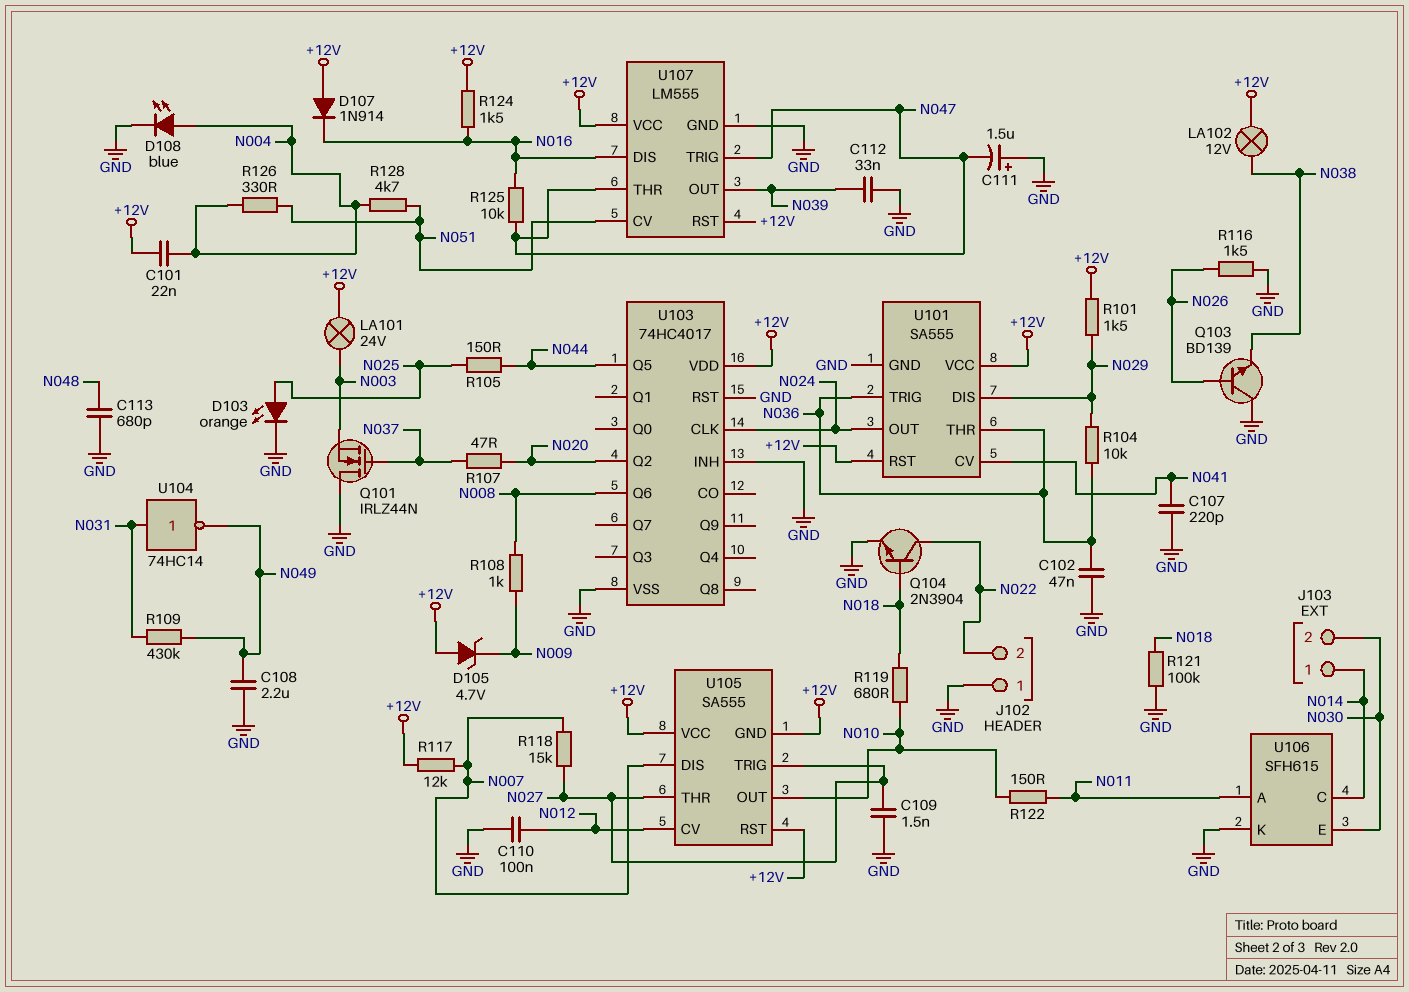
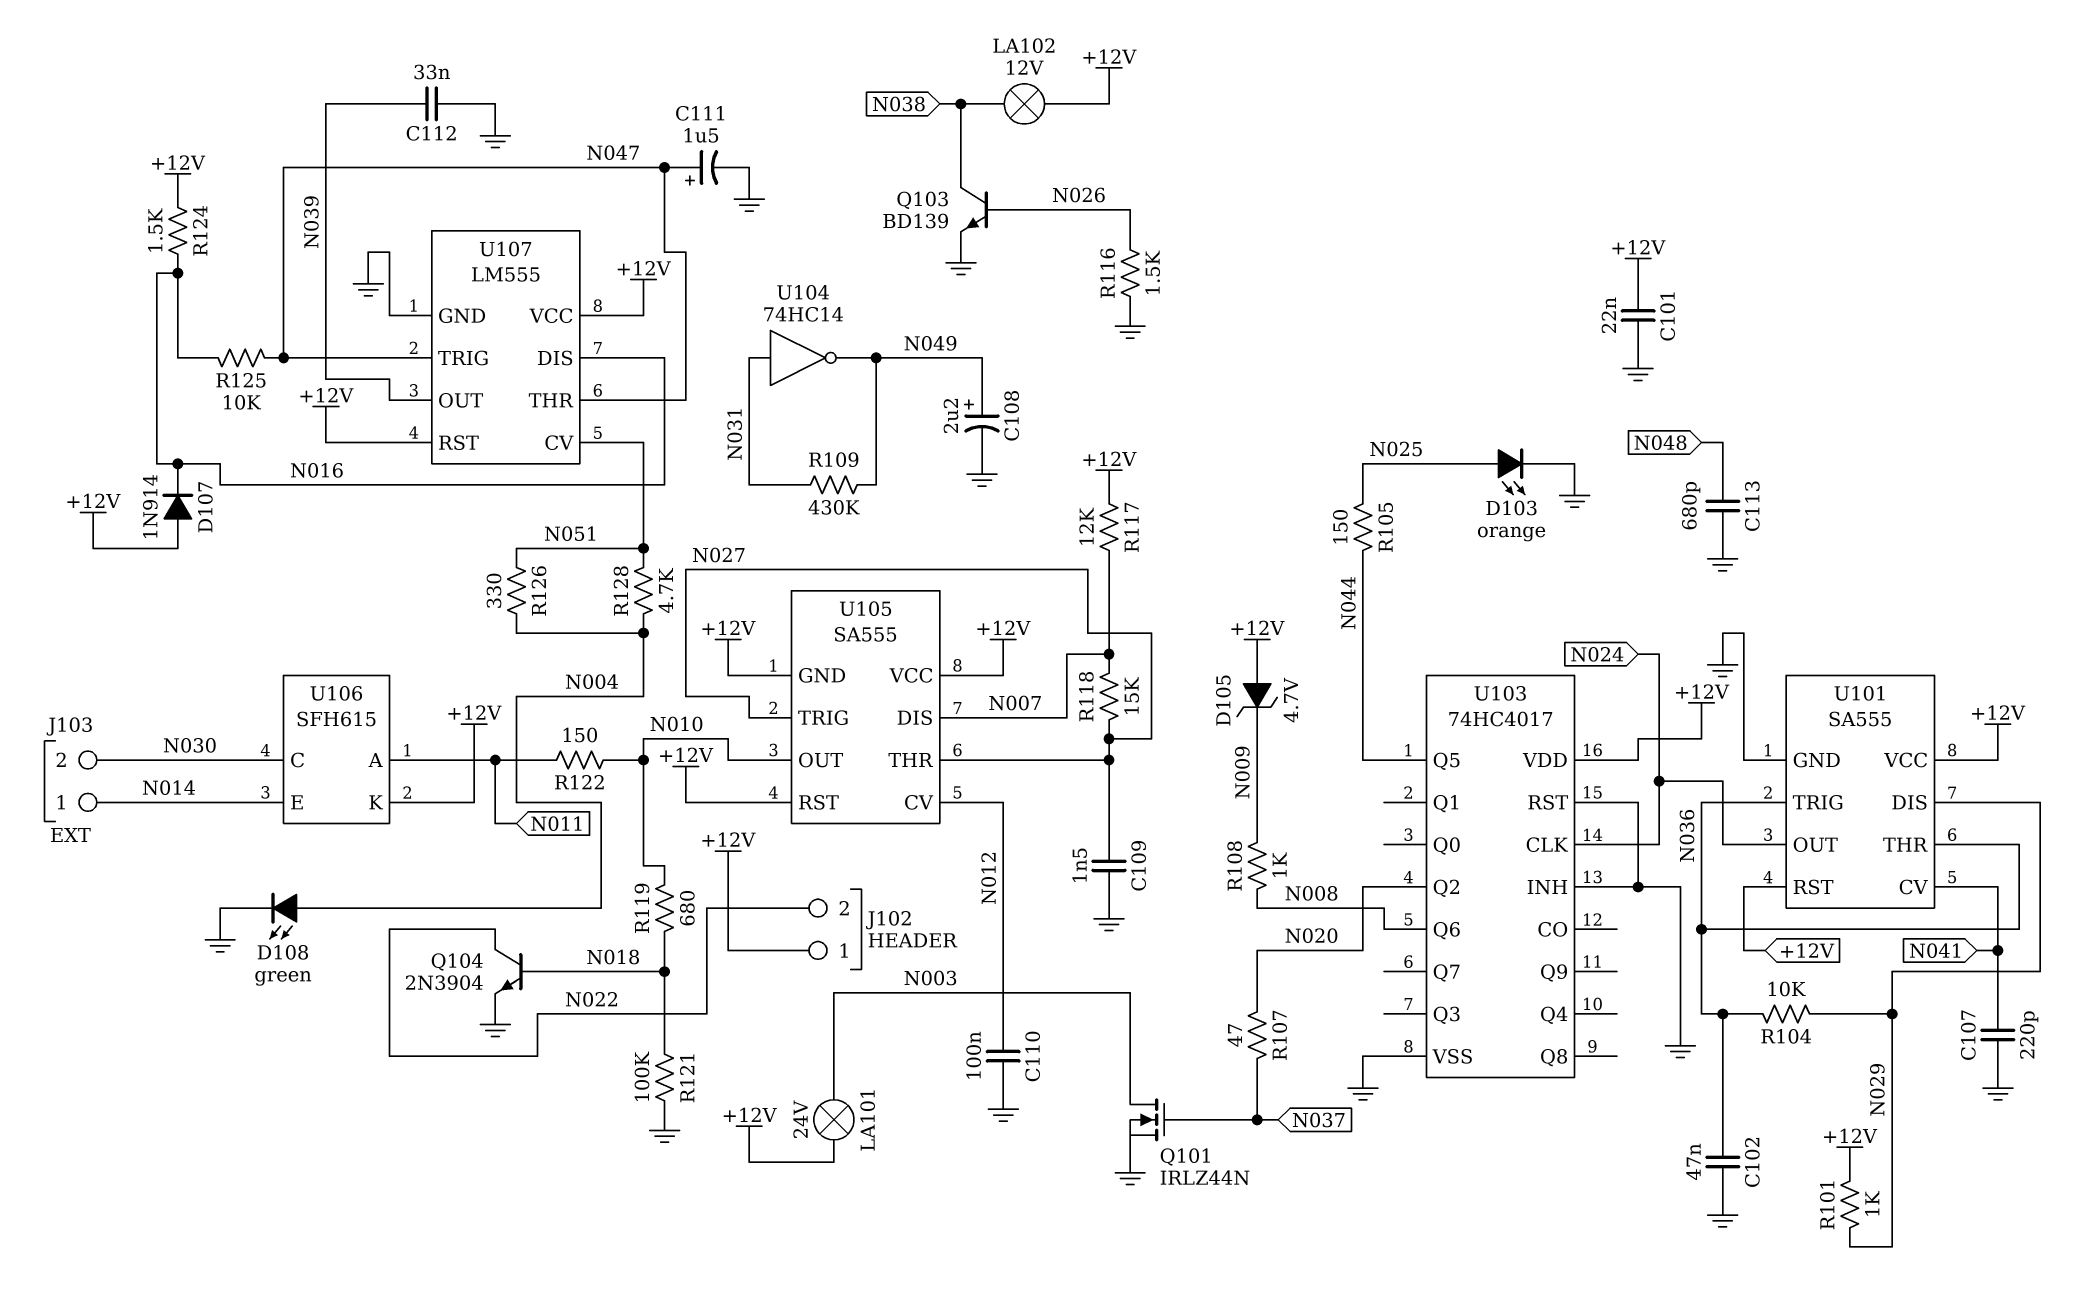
C101: 22nF (+12V, N004) -> 22nF (+12V, GND)
C108: 2.2uF (GND, N049) -> 2.2uF (plus N049, minus GND)
C111: 1.5uF (plus GND, minus N047) -> 1.5uF (plus N047, minus GND)
D108: LED blue (A N004, K GND) -> LED green (A N004, K GND)
J102 pin 1: GND -> +12V
Q101: NMOS IRLZ44N (G N037, D GND, S N003) -> NMOS IRLZ44N (G N037, D N003, S GND)
Q103: NPN BD139 (B N026, C GND, E N038) -> NPN BD139 (B N026, C N038, E GND)
R101: 1.5k (+12V, N029) -> 1k (+12V, N029)
U106 pin C: N014 -> N030
U106 pin E: N030 -> N014
U106 pin K: GND -> +12V

